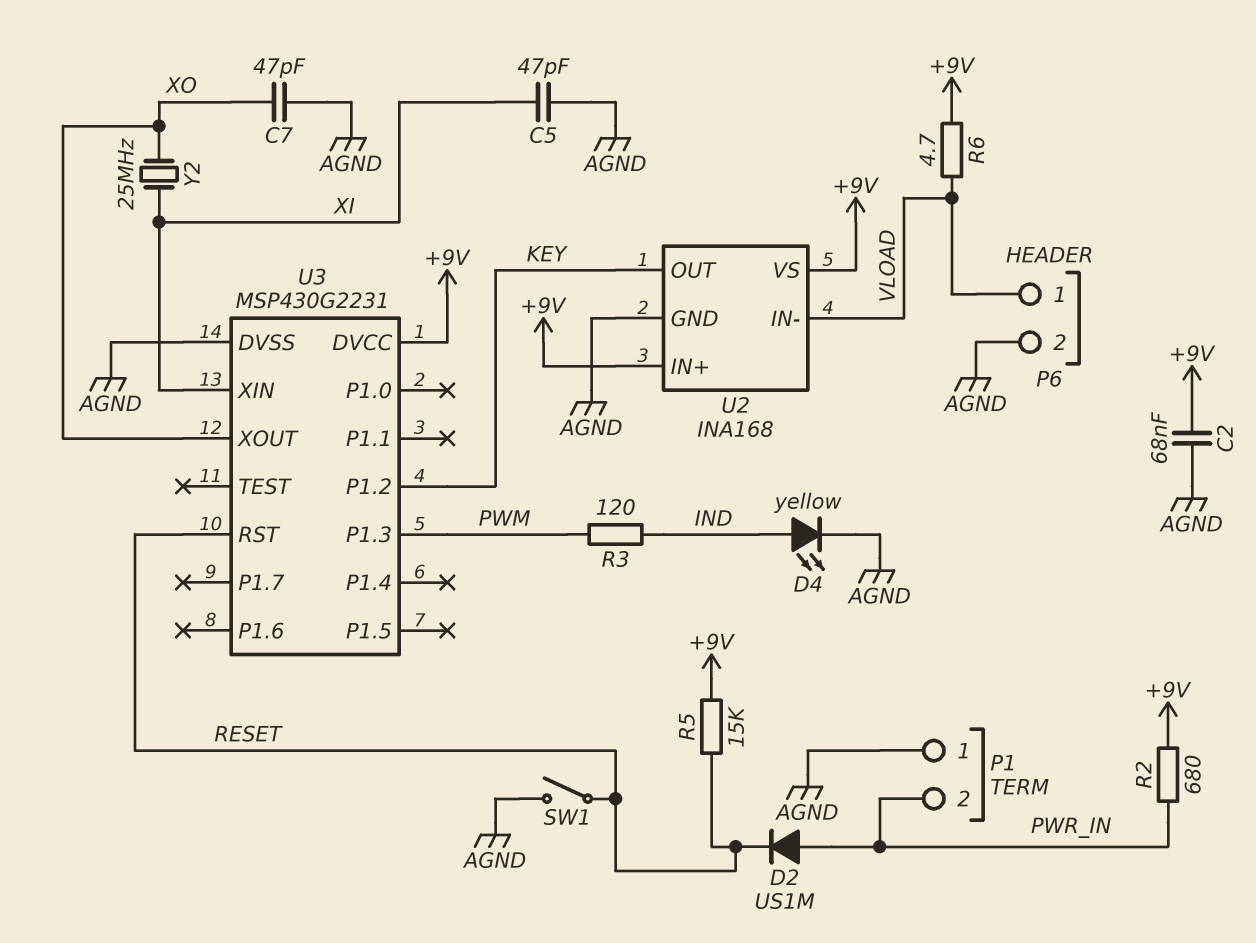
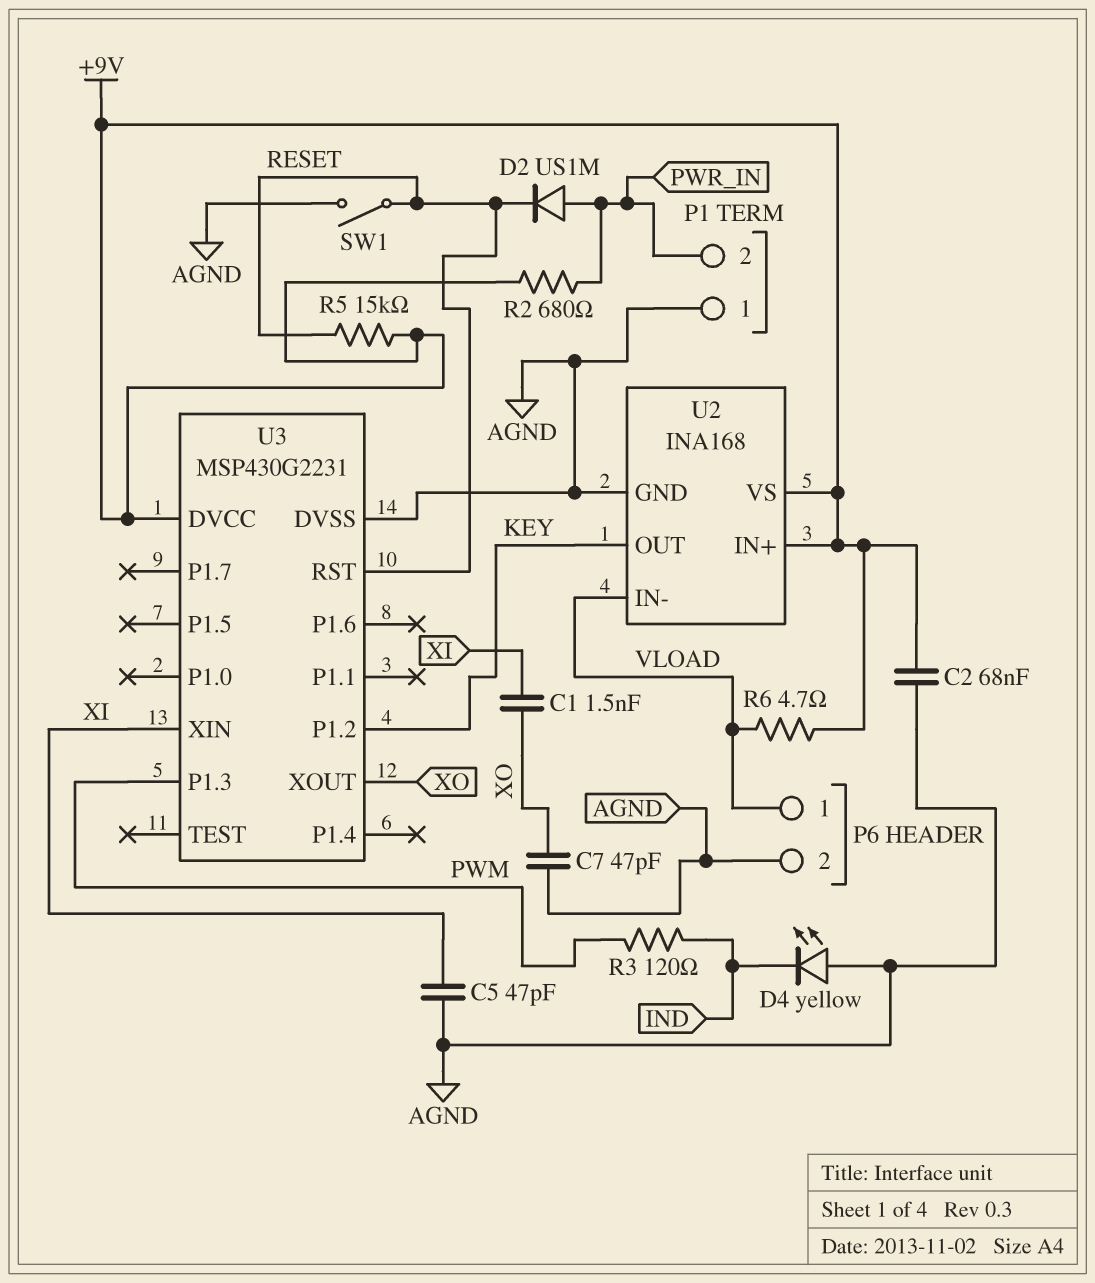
C1: none -> 1.5nF (XI, XO)
D4: LED yellow (A IND, K AGND) -> LED yellow (A AGND, K IND)
Y2: 25MHz (XI, XO) -> none

